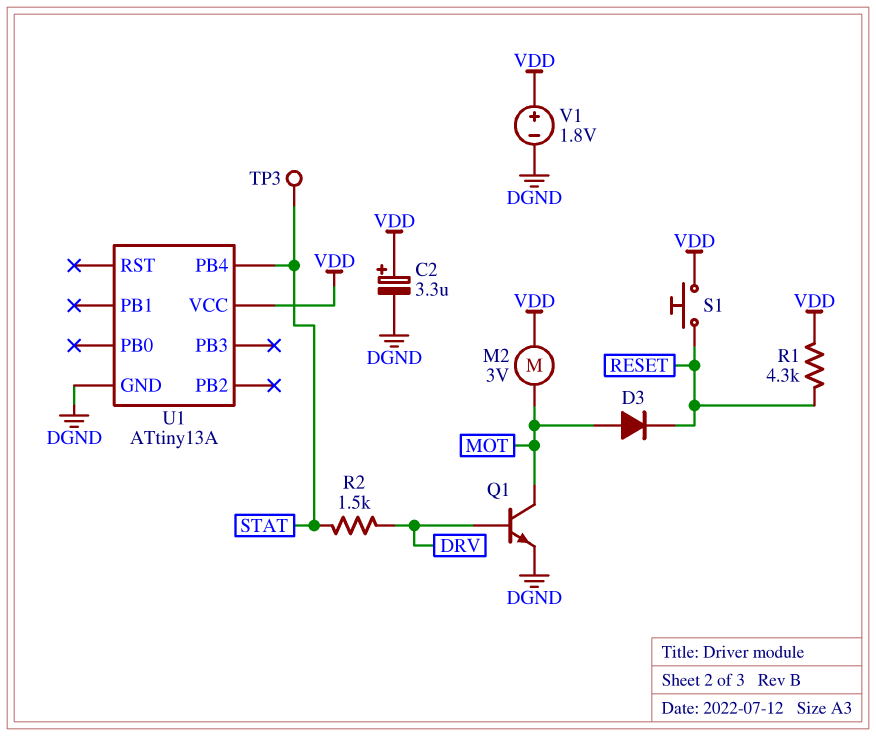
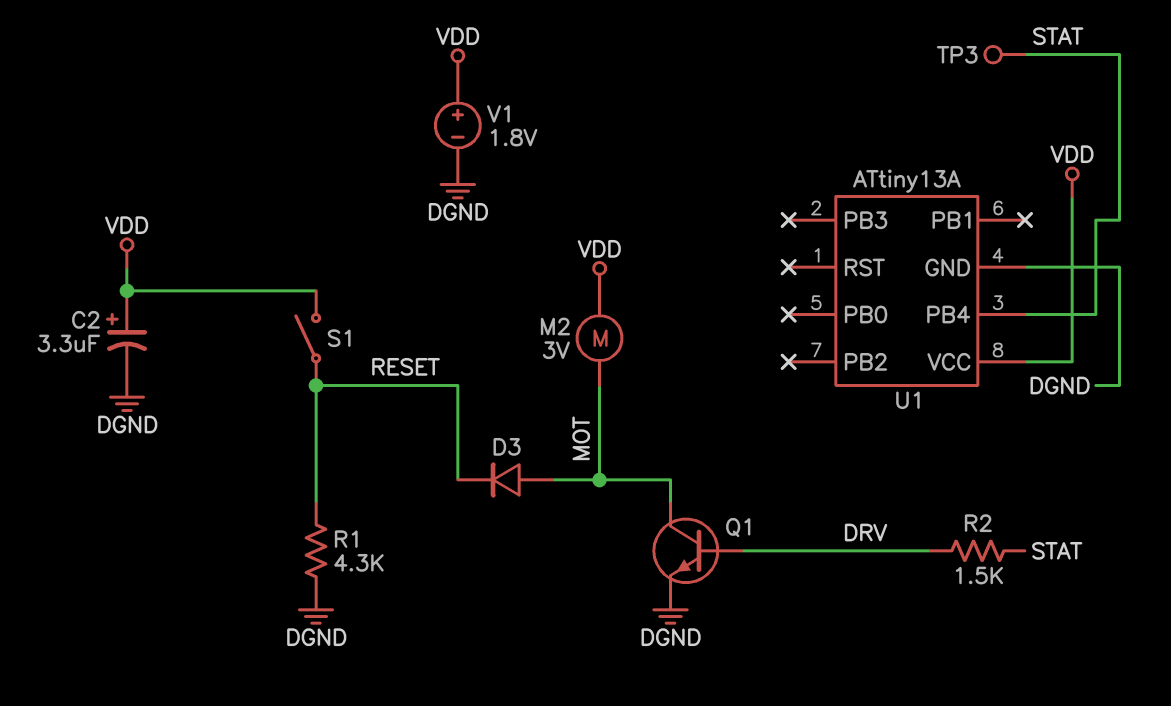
R1: 4.3k (RESET, VDD) -> 4.3k (DGND, RESET)
S1: button (RESET, VDD) -> switch (RESET, VDD)

